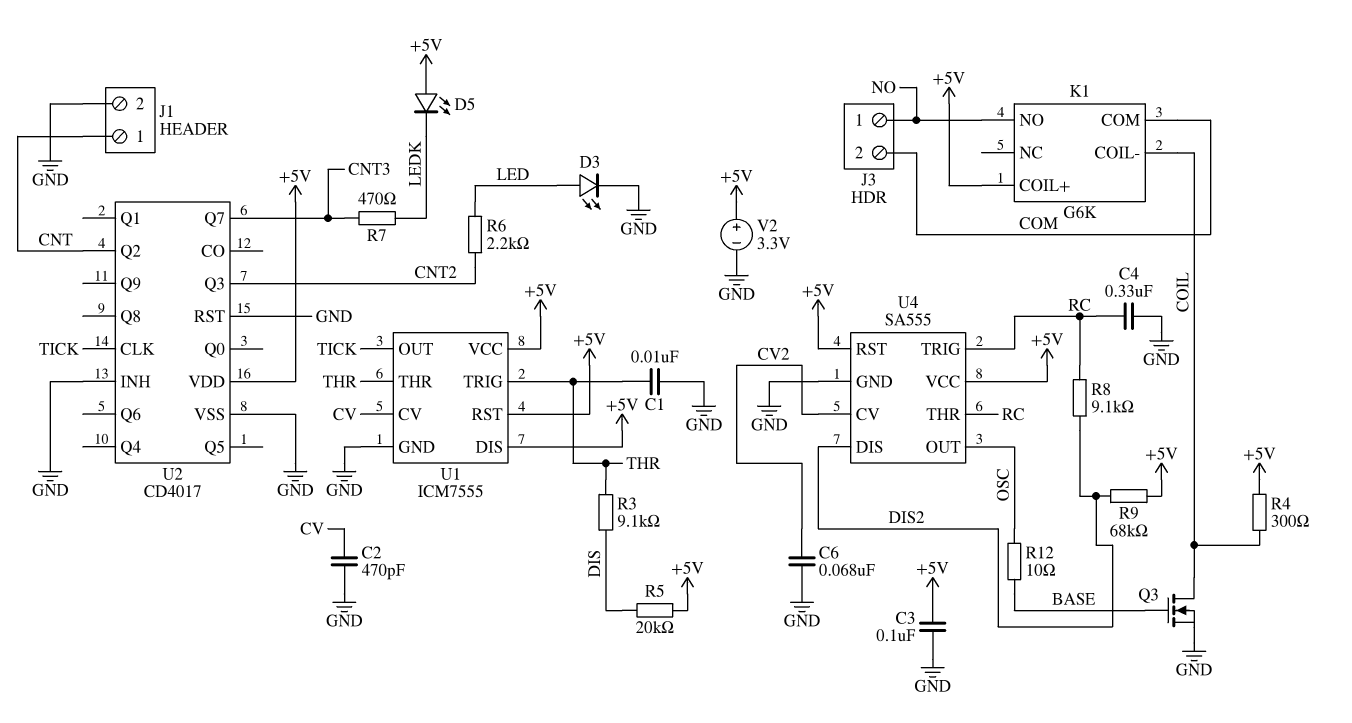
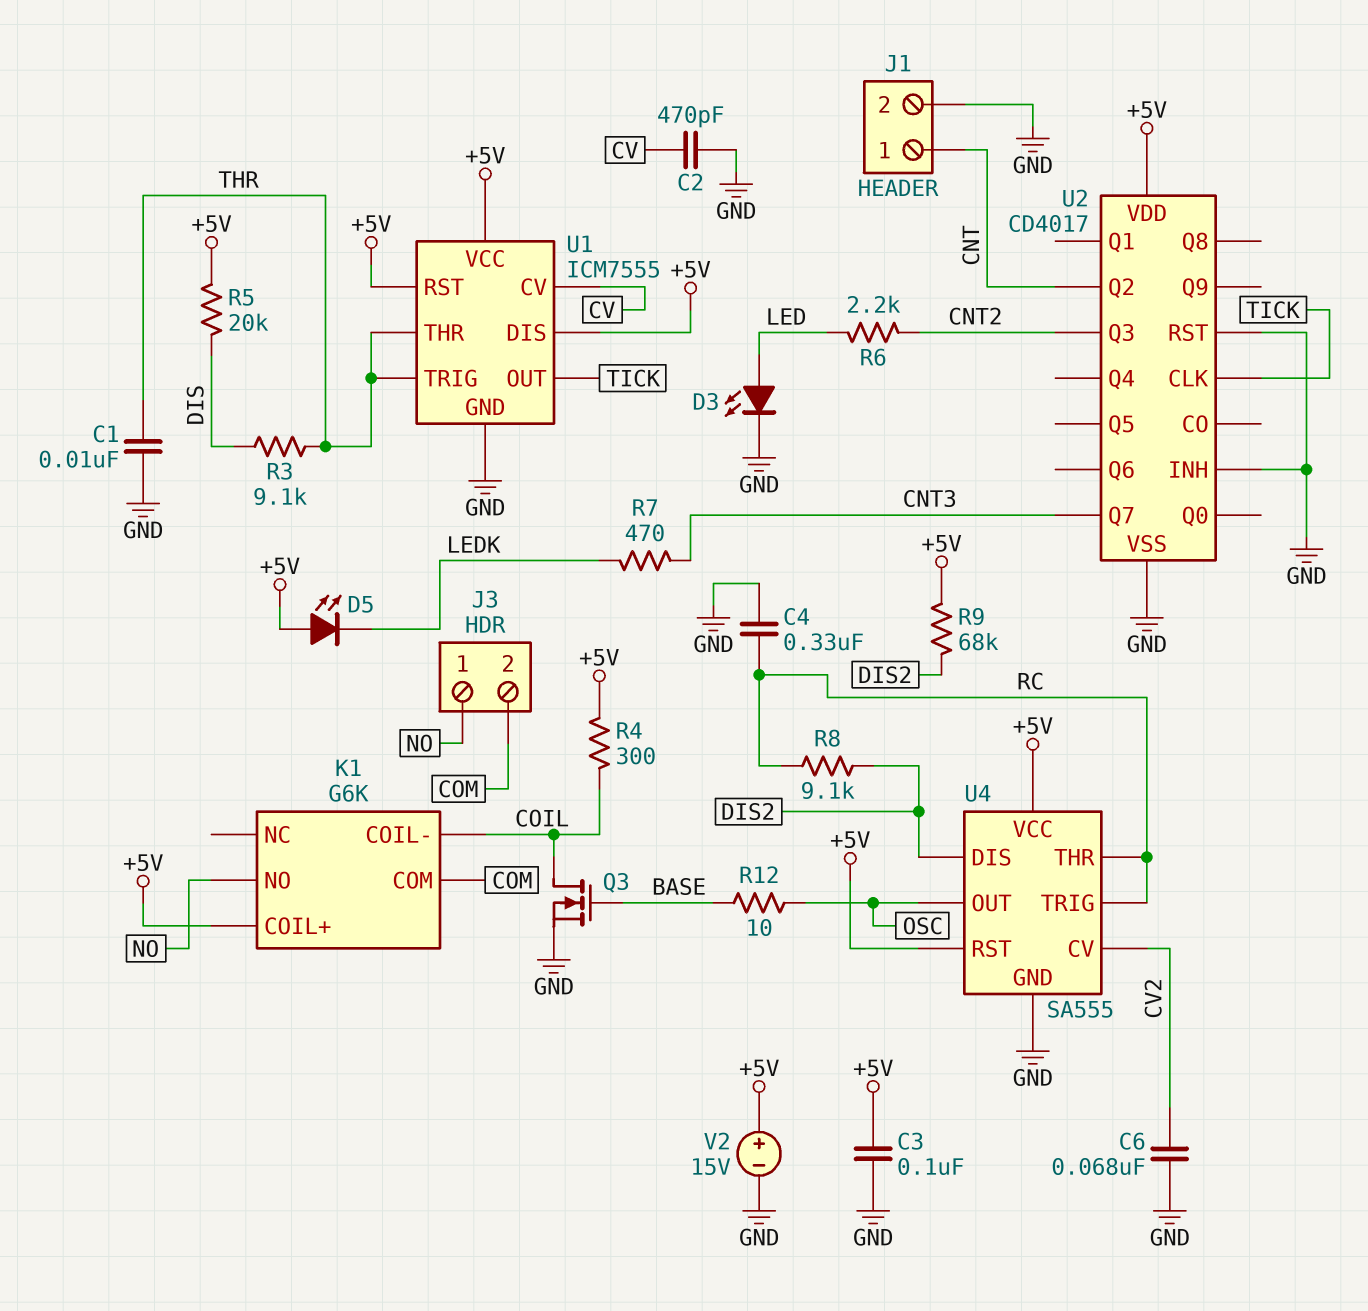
V2: 3.3V (plus +5V, minus GND) -> 15V (plus +5V, minus GND)

